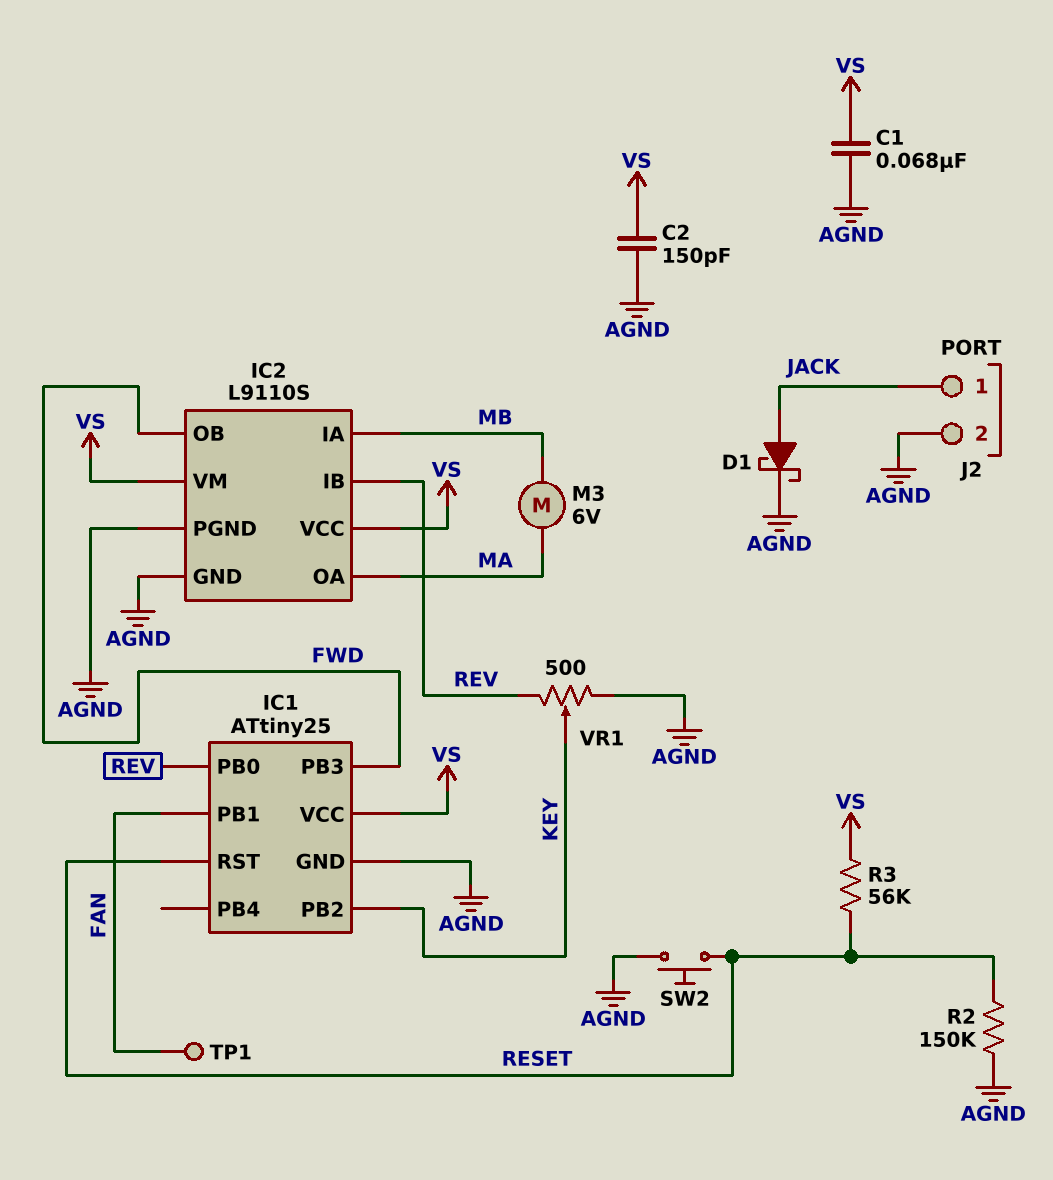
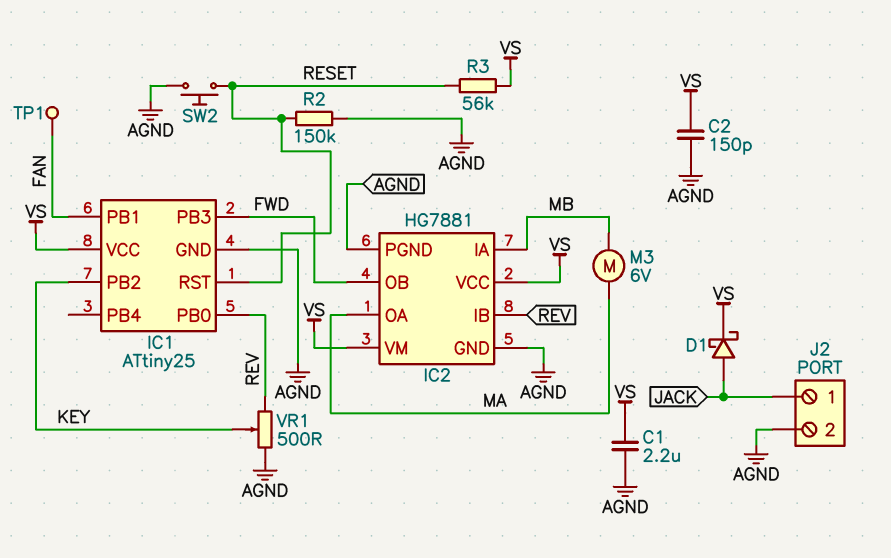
C1: 68nF (AGND, VS) -> 2.2uF (AGND, VS)
D1: schottky (A JACK, K AGND) -> schottky (A JACK, K VS)
IC2: L9110S -> HG7881

